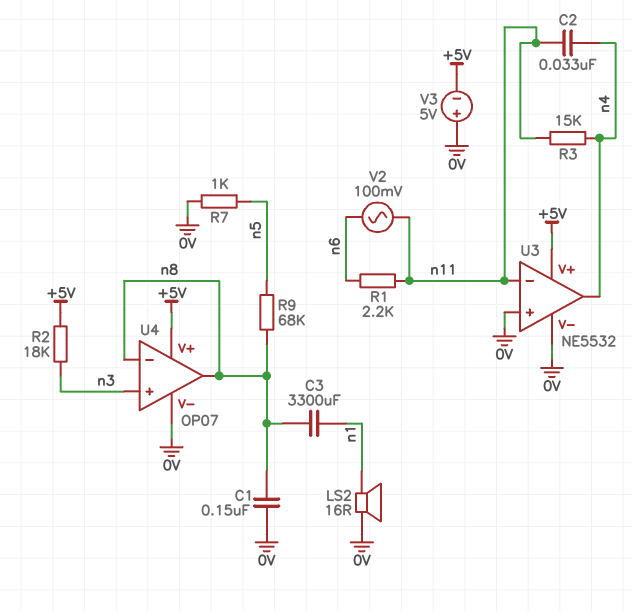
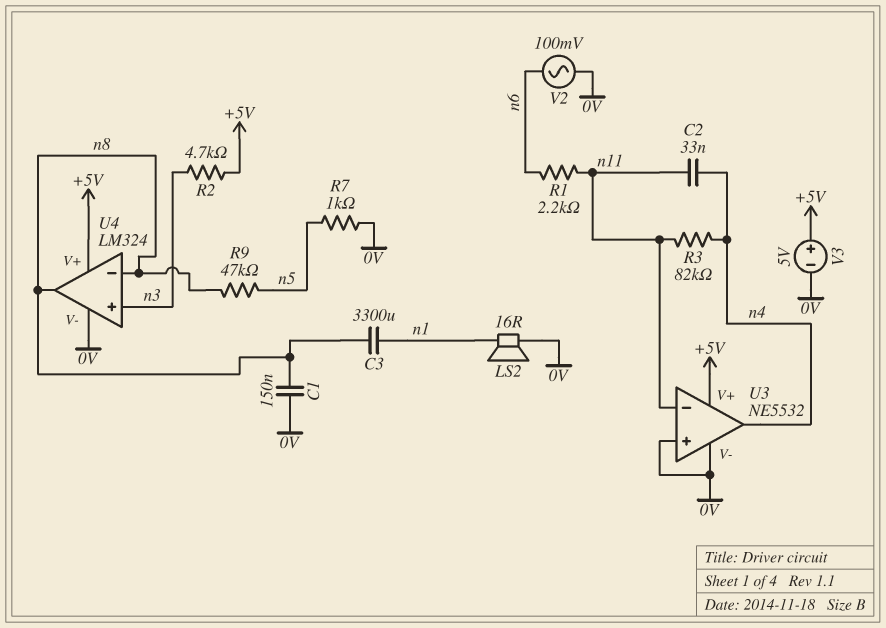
R2: 18k (+5V, n3) -> 4.7k (+5V, n3)
R3: 15k (n4, n11) -> 82k (n4, n11)
R9: 68k (n5, n8) -> 47k (n5, n8)
U4: OP07 -> LM324
V2: AC 100mV (n6, n11) -> AC 100mV (0V, n6)
V3: 5V (plus 0V, minus +5V) -> 5V (plus +5V, minus 0V)

